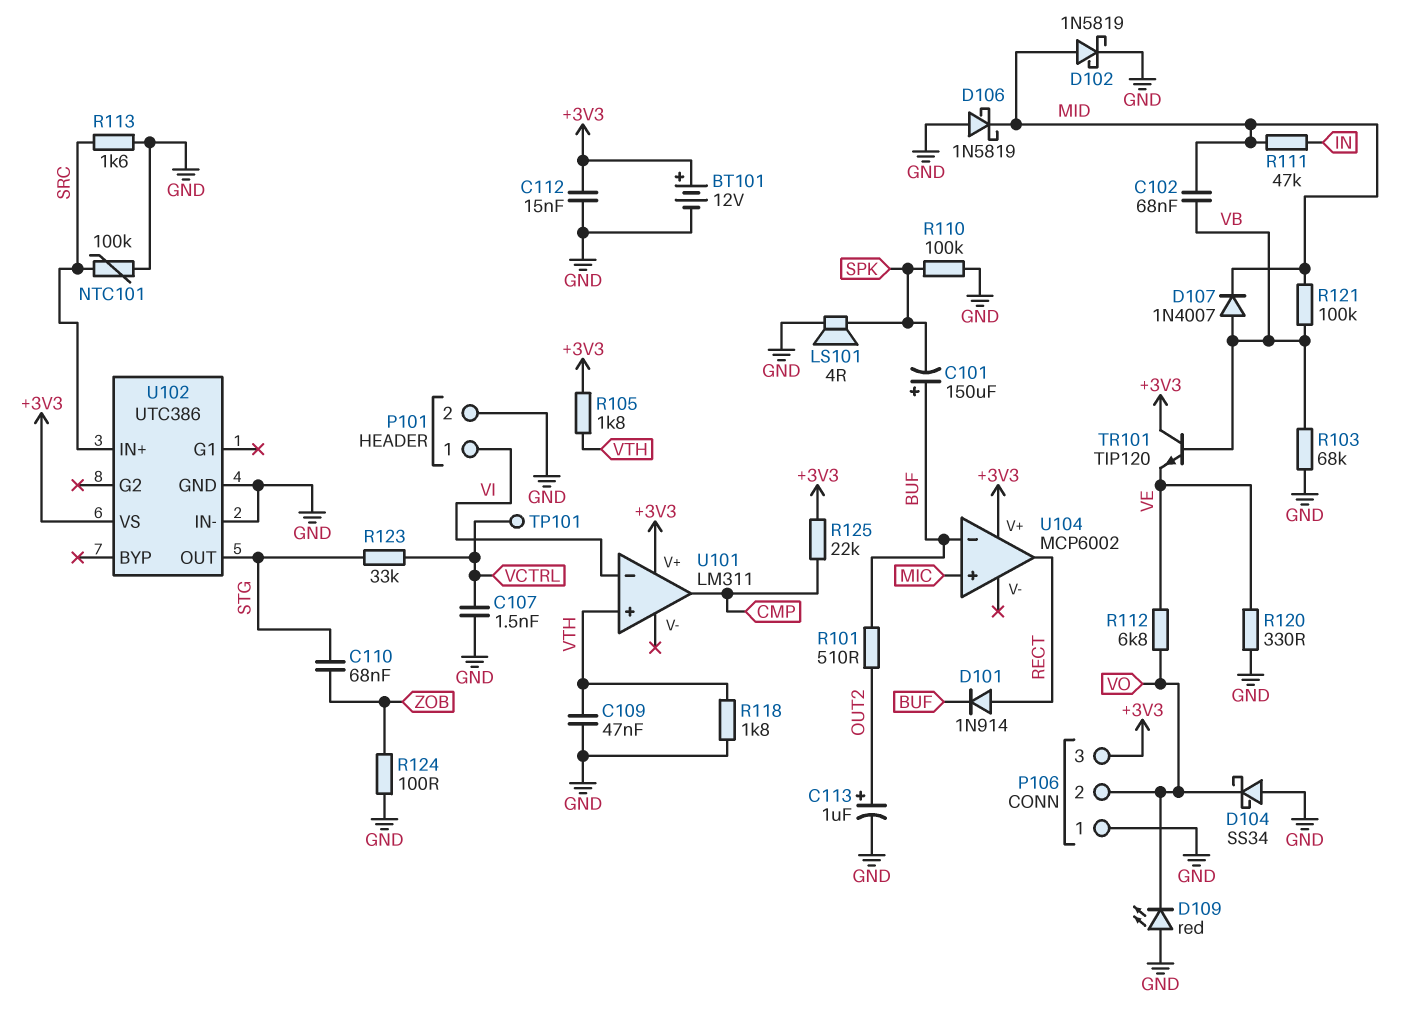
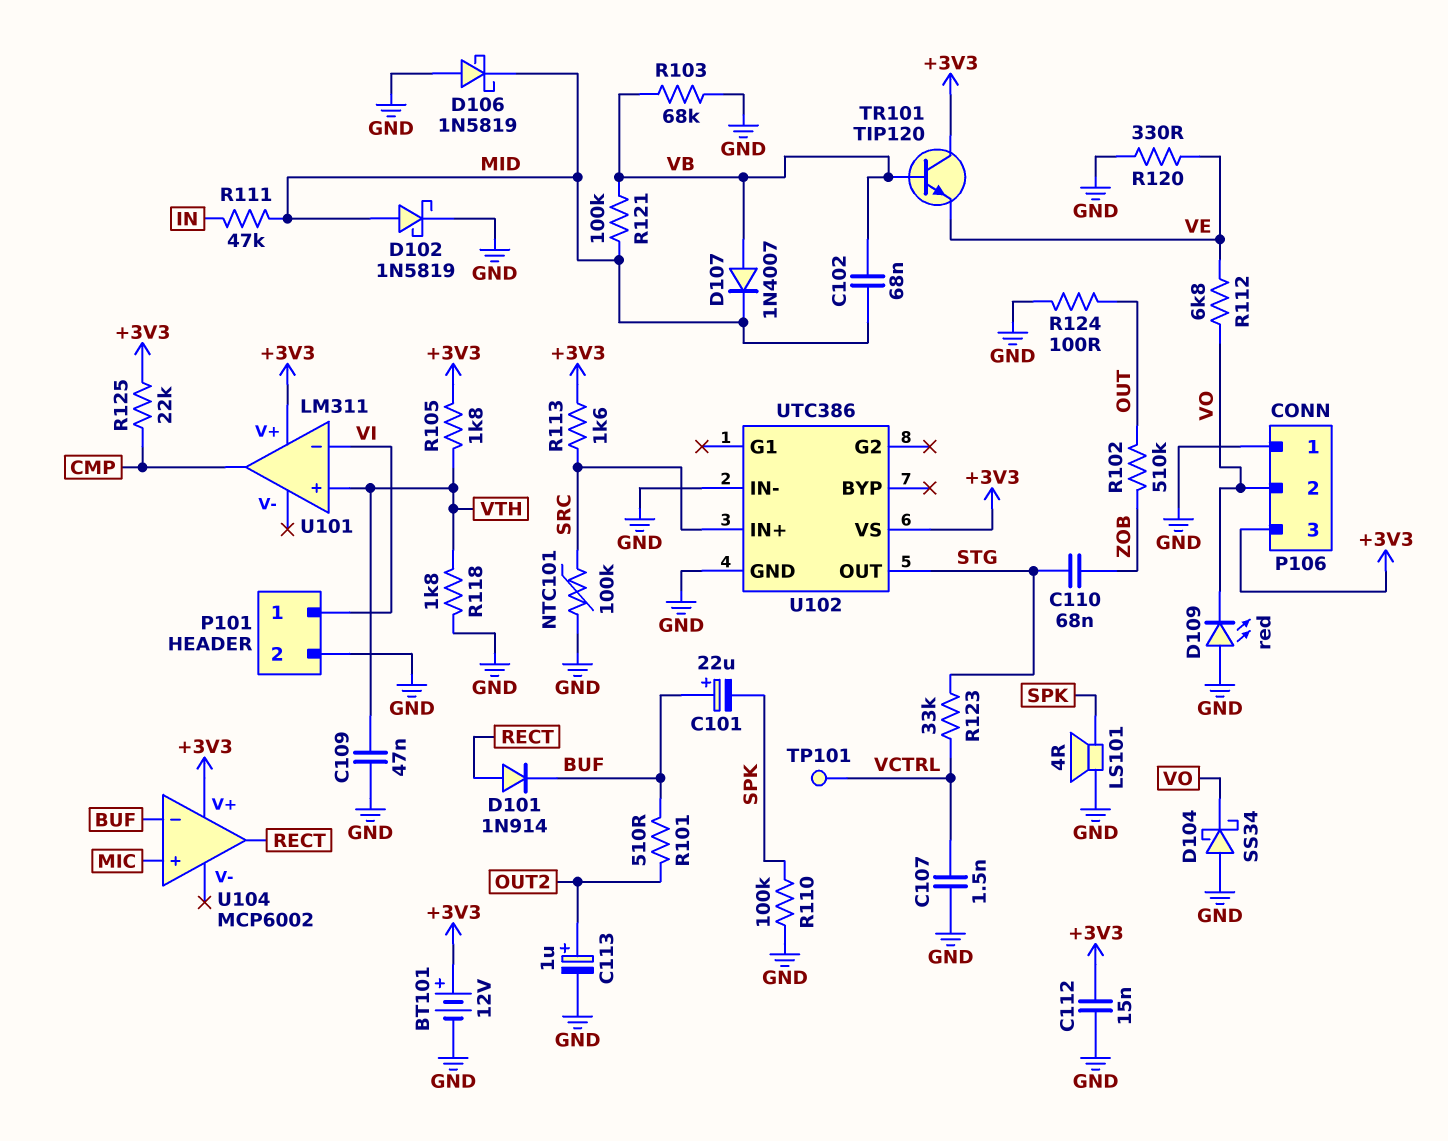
C101: 150uF (plus BUF, minus SPK) -> 22uF (plus BUF, minus SPK)
R102: none -> 510k (OUT, ZOB)
R113: 1.6k (GND, SRC) -> 1.6k (+3V3, SRC)
R124: 100 (GND, ZOB) -> 100 (GND, OUT)

